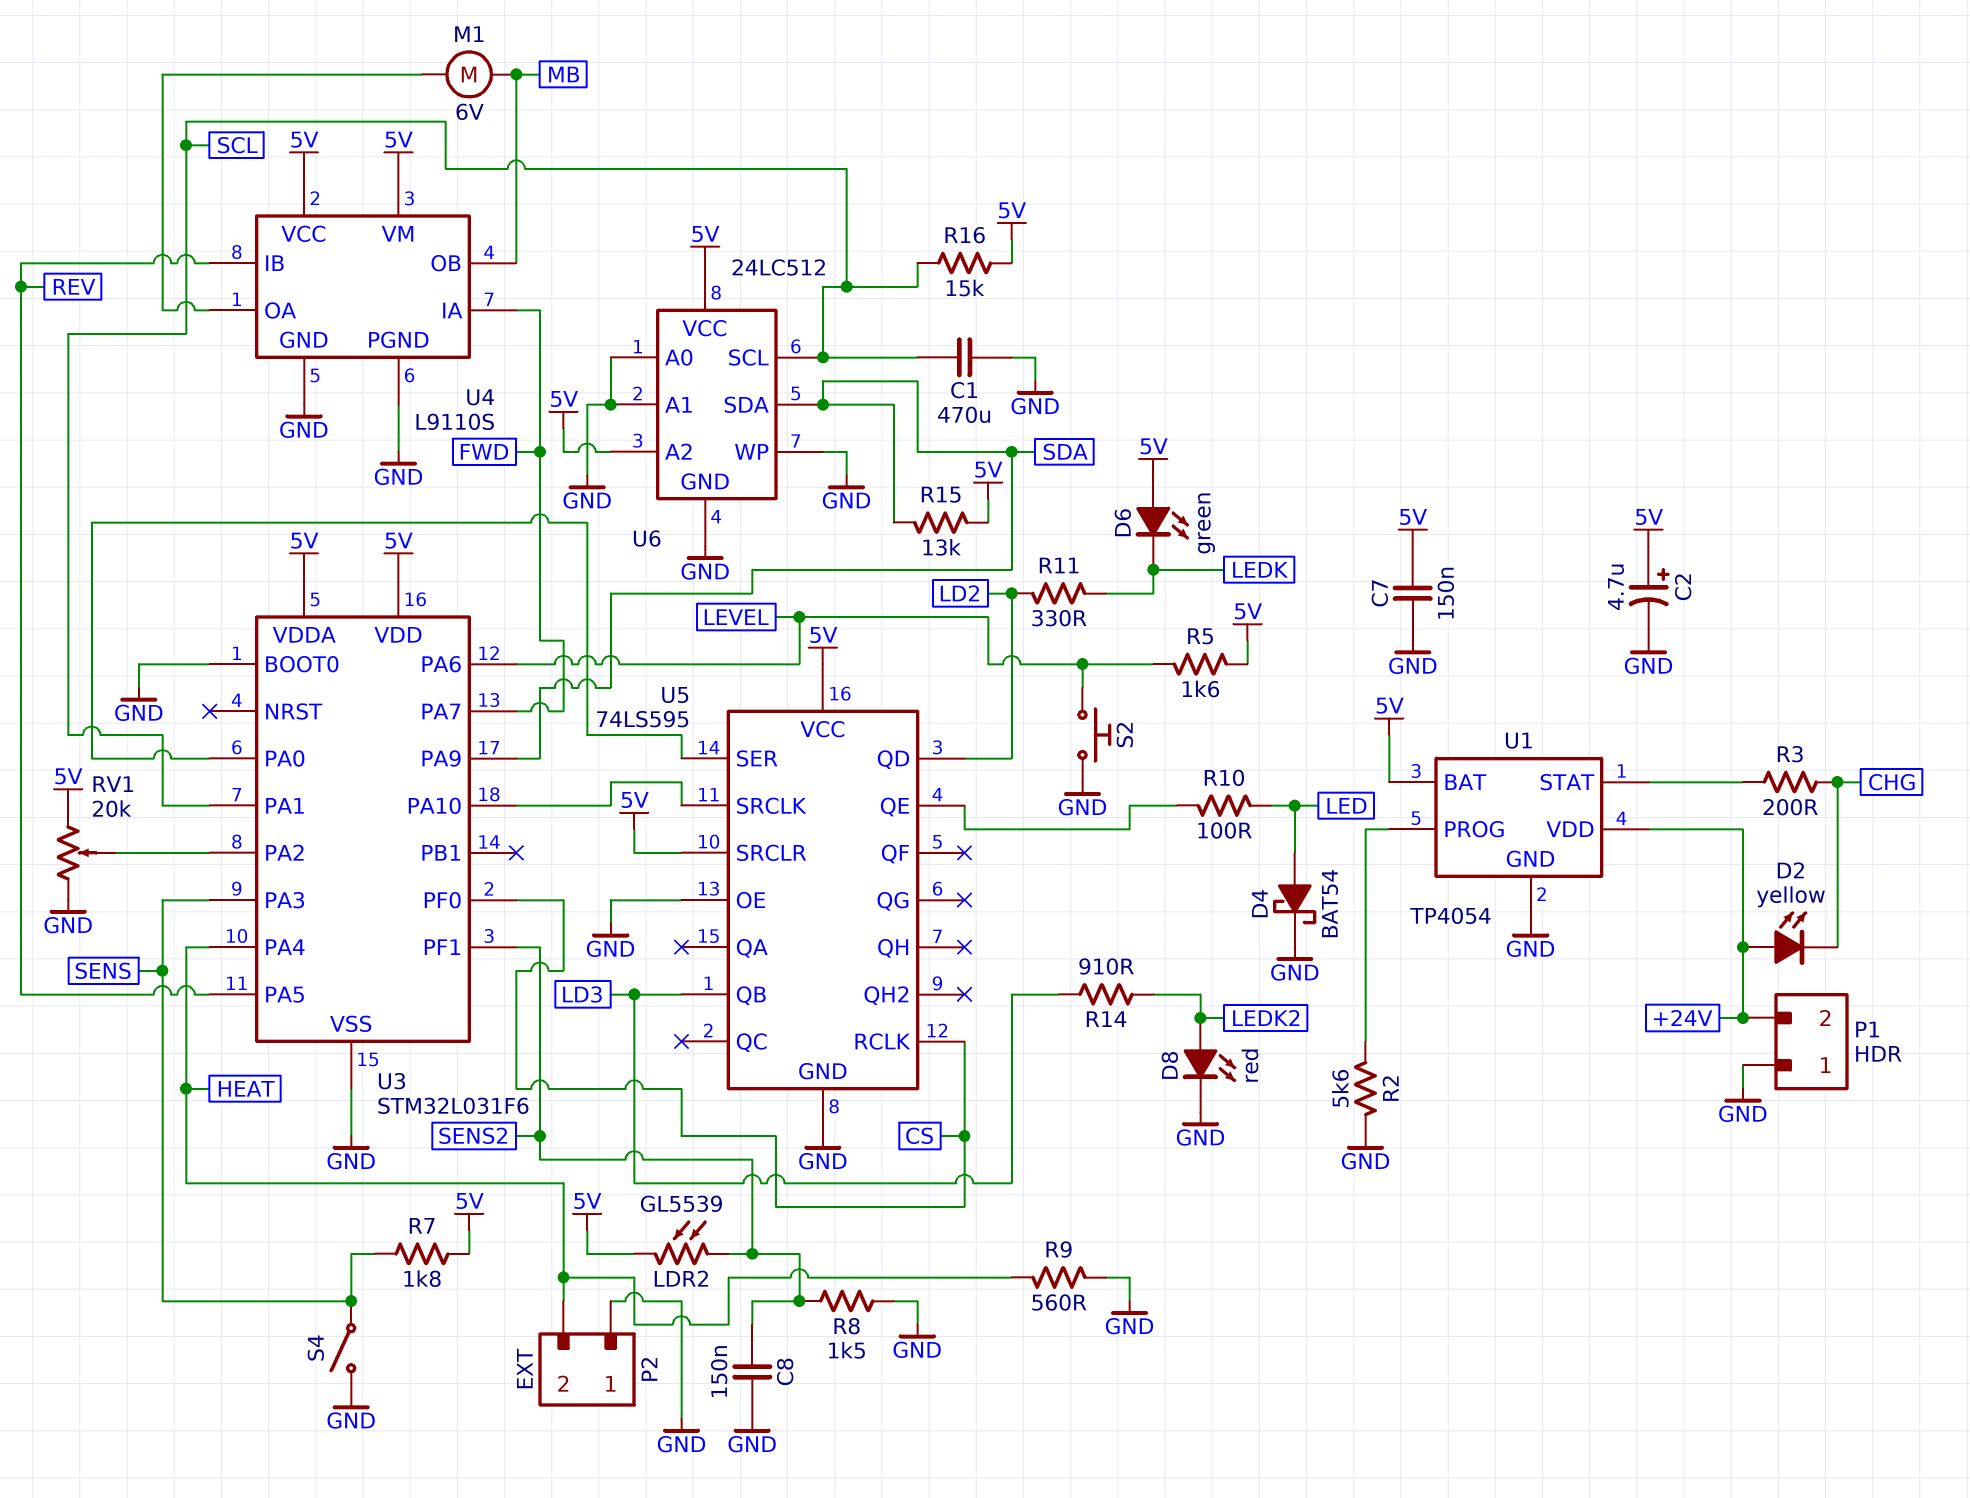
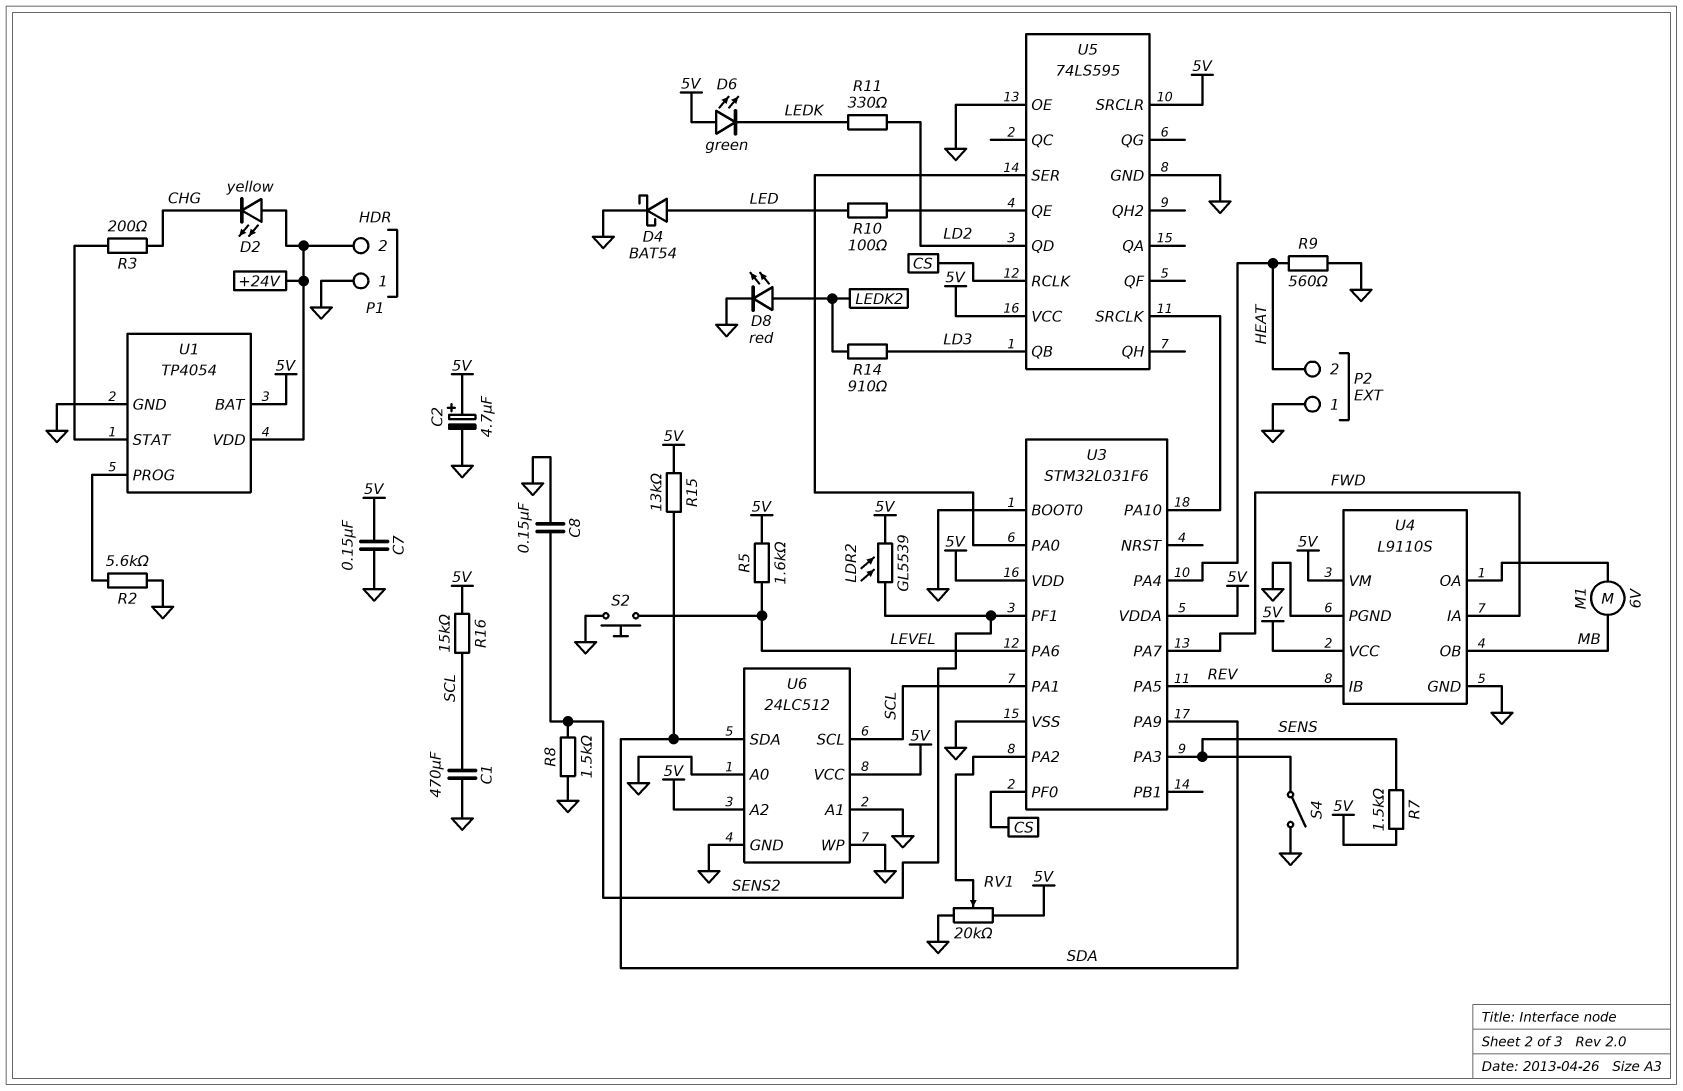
R7: 1.8k (5V, SENS) -> 1.5k (5V, SENS)

